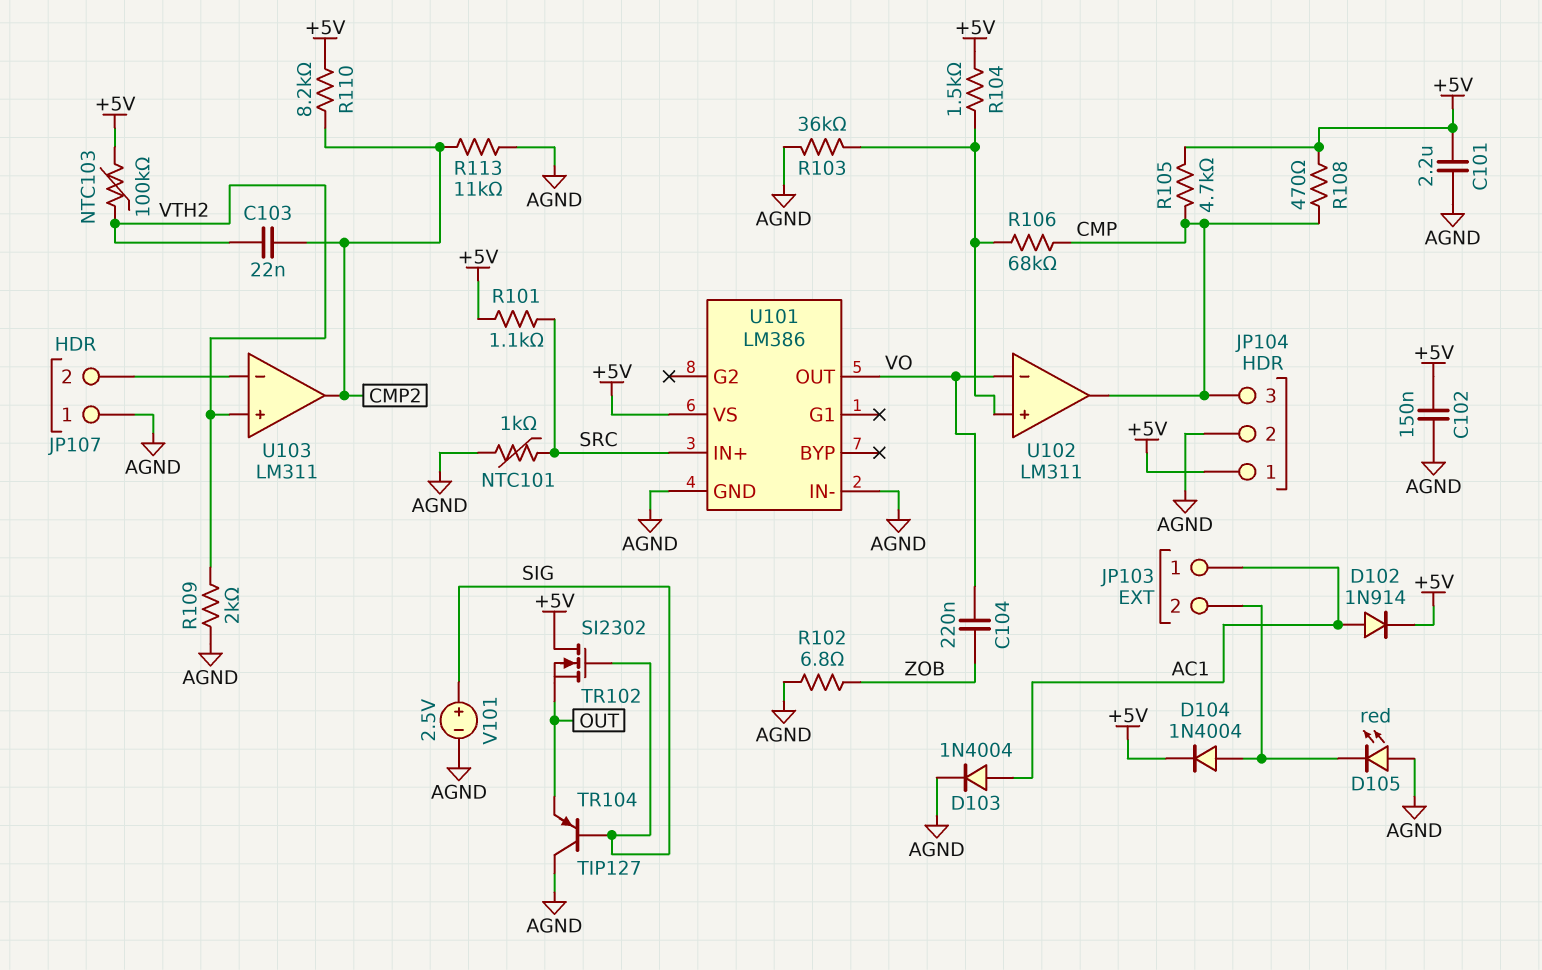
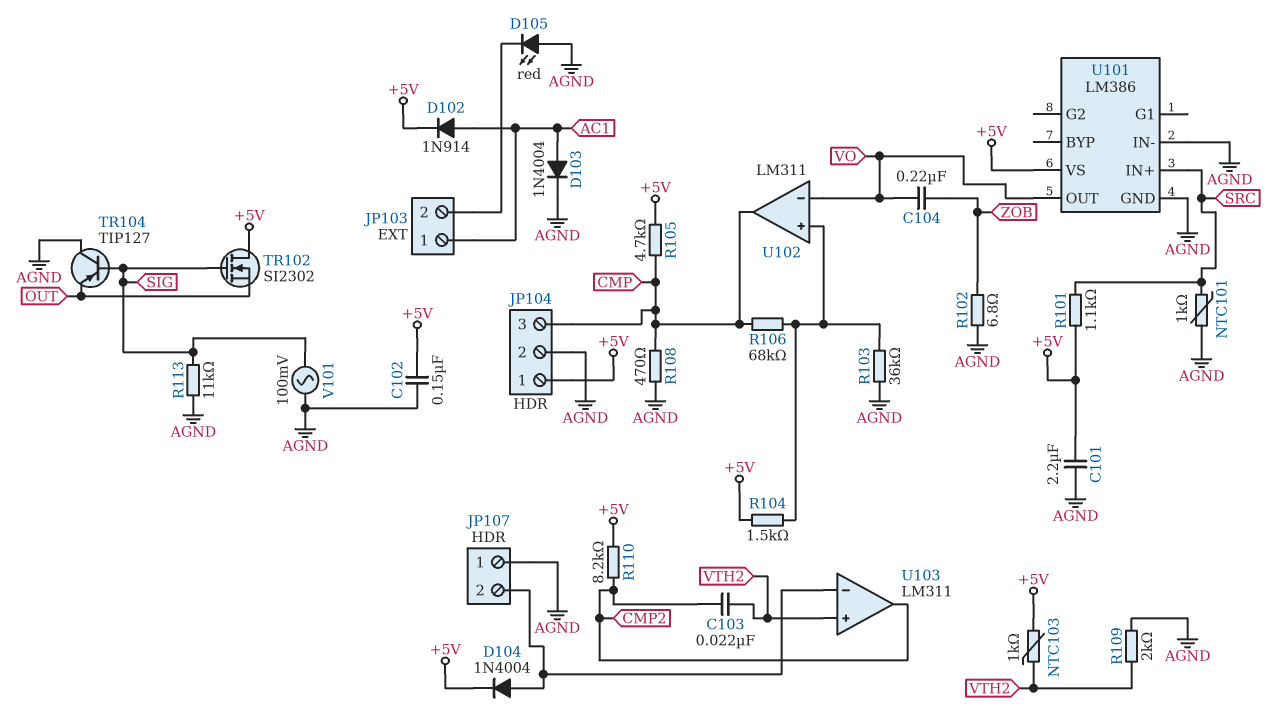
D104: diode 1N4004 (A JP103/2, K +5V) -> diode 1N4004 (A JP107/2, K +5V)
NTC103: 100k (+5V, VTH2) -> 1k (+5V, VTH2)
R108: 470 (+5V, CMP) -> 470 (AGND, CMP)
R113: 11k (AGND, CMP2) -> 11k (AGND, SIG)
V101: 2.5V (plus SIG, minus AGND) -> AC 100mV (AGND, SIG)

